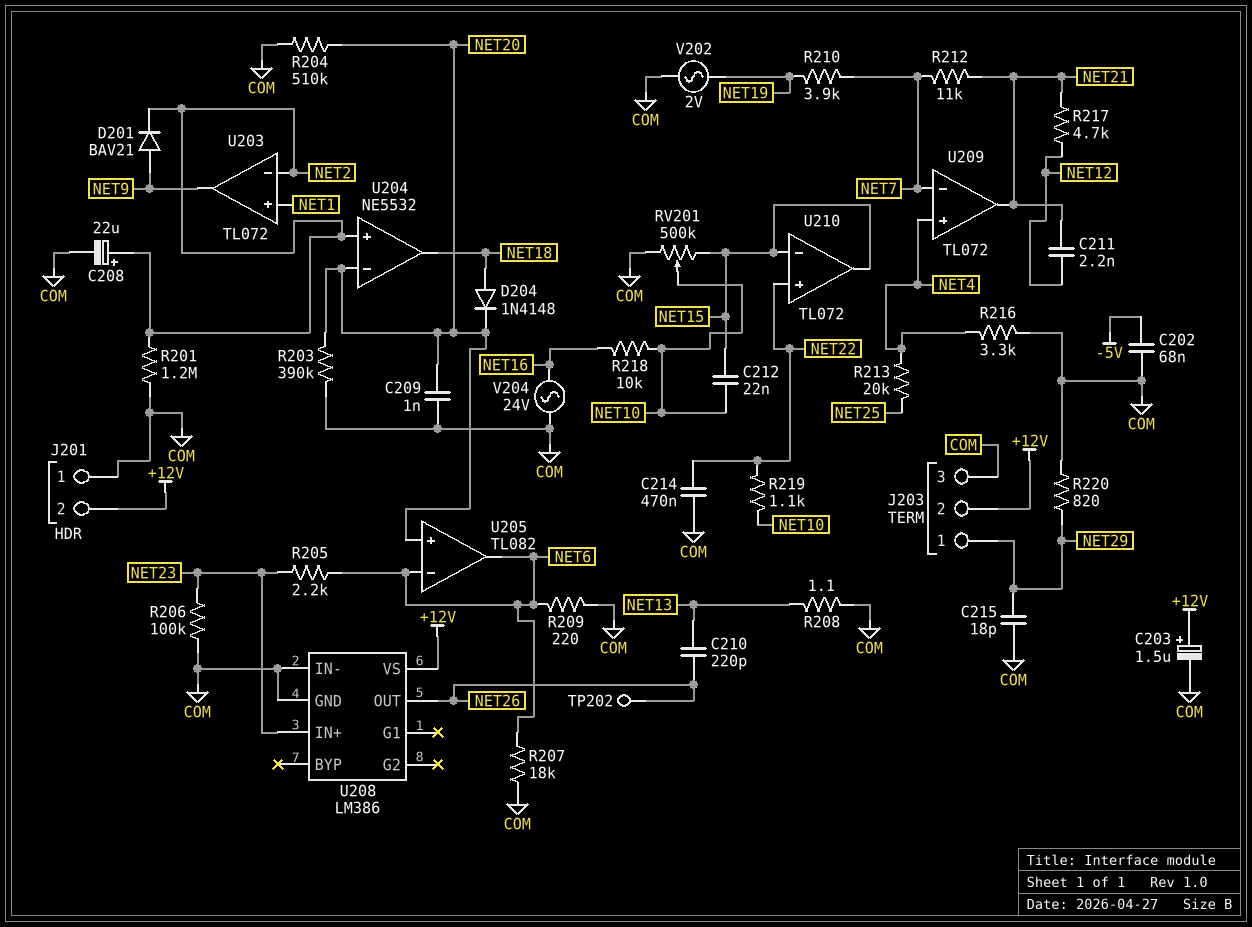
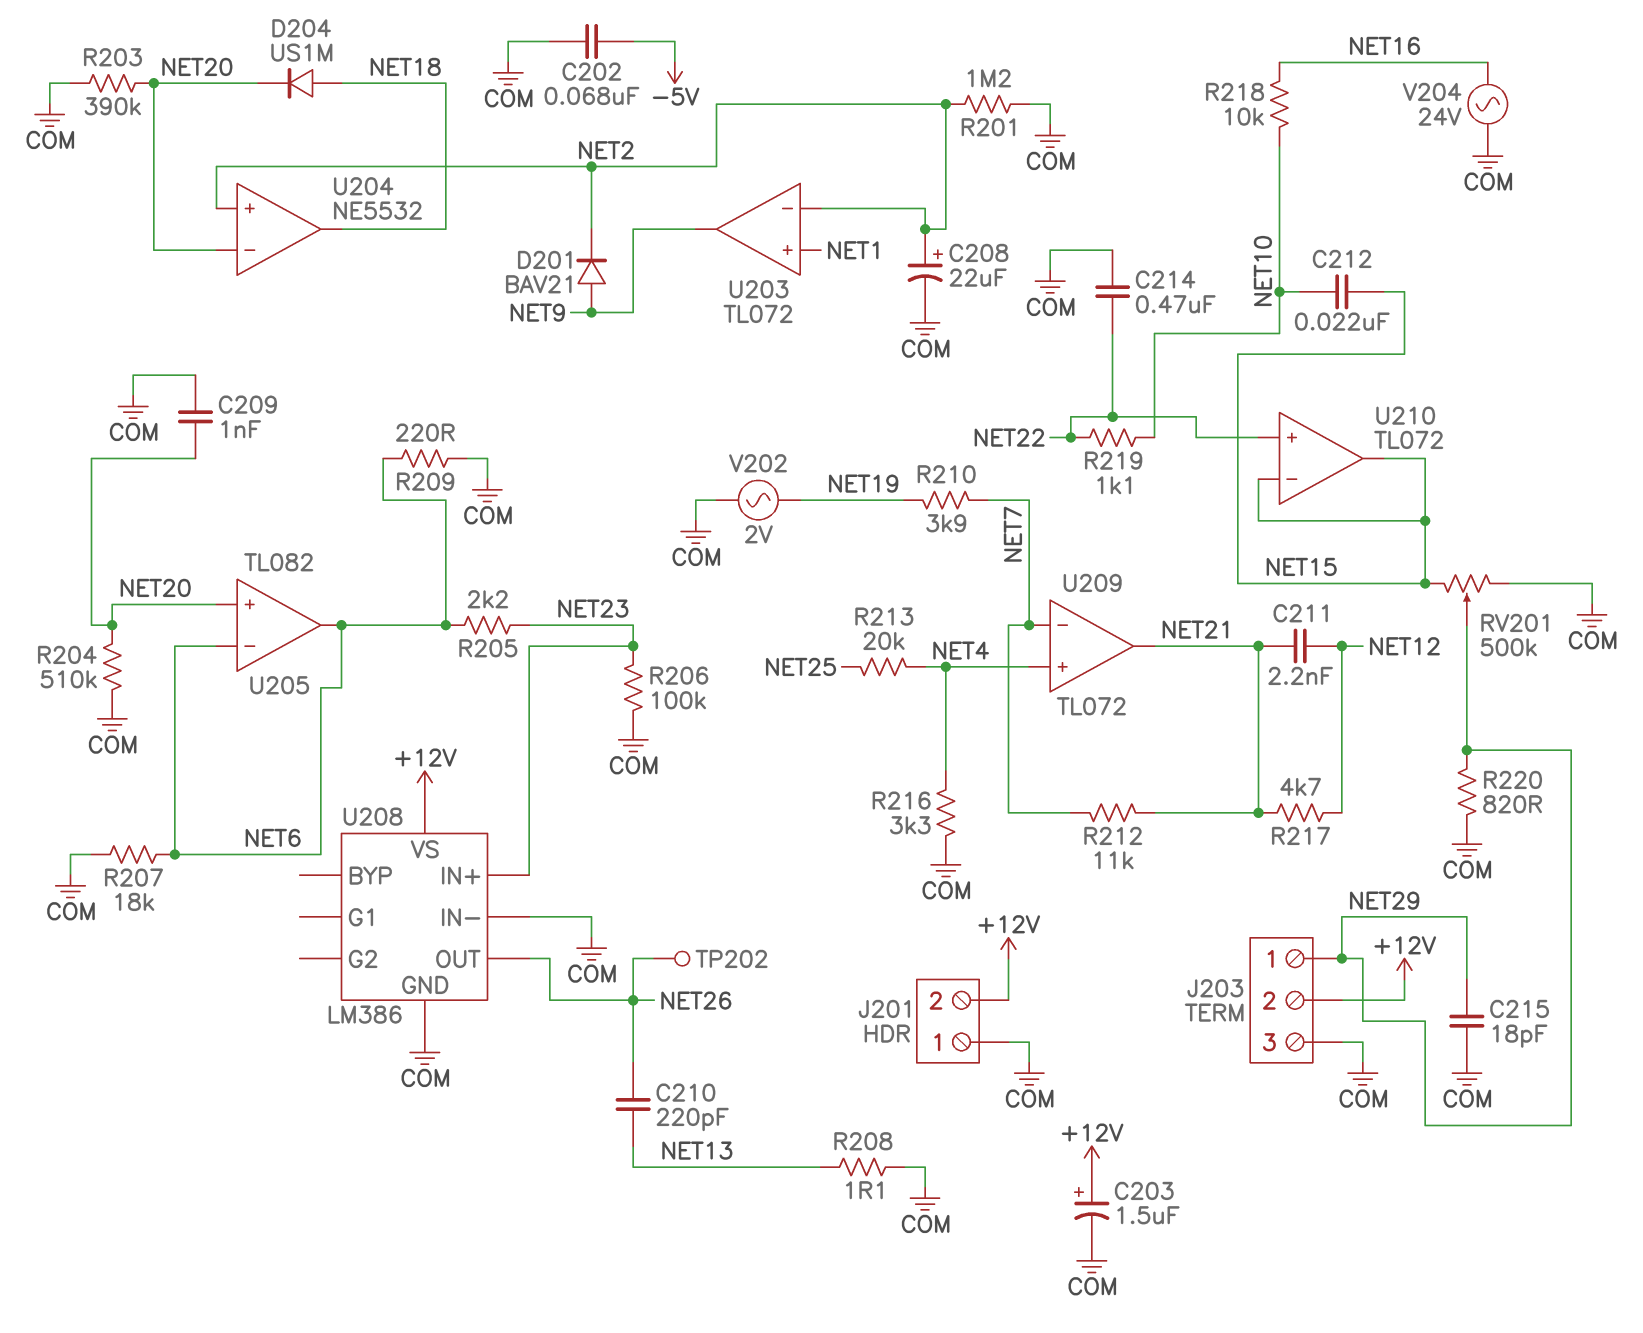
D204: diode 1N4148 (A NET18, K NET20) -> diode US1M (A NET18, K NET20)
RV201: 500k (COM, NET15, wiper NET10) -> 500k (COM, NET15, wiper NET29)

